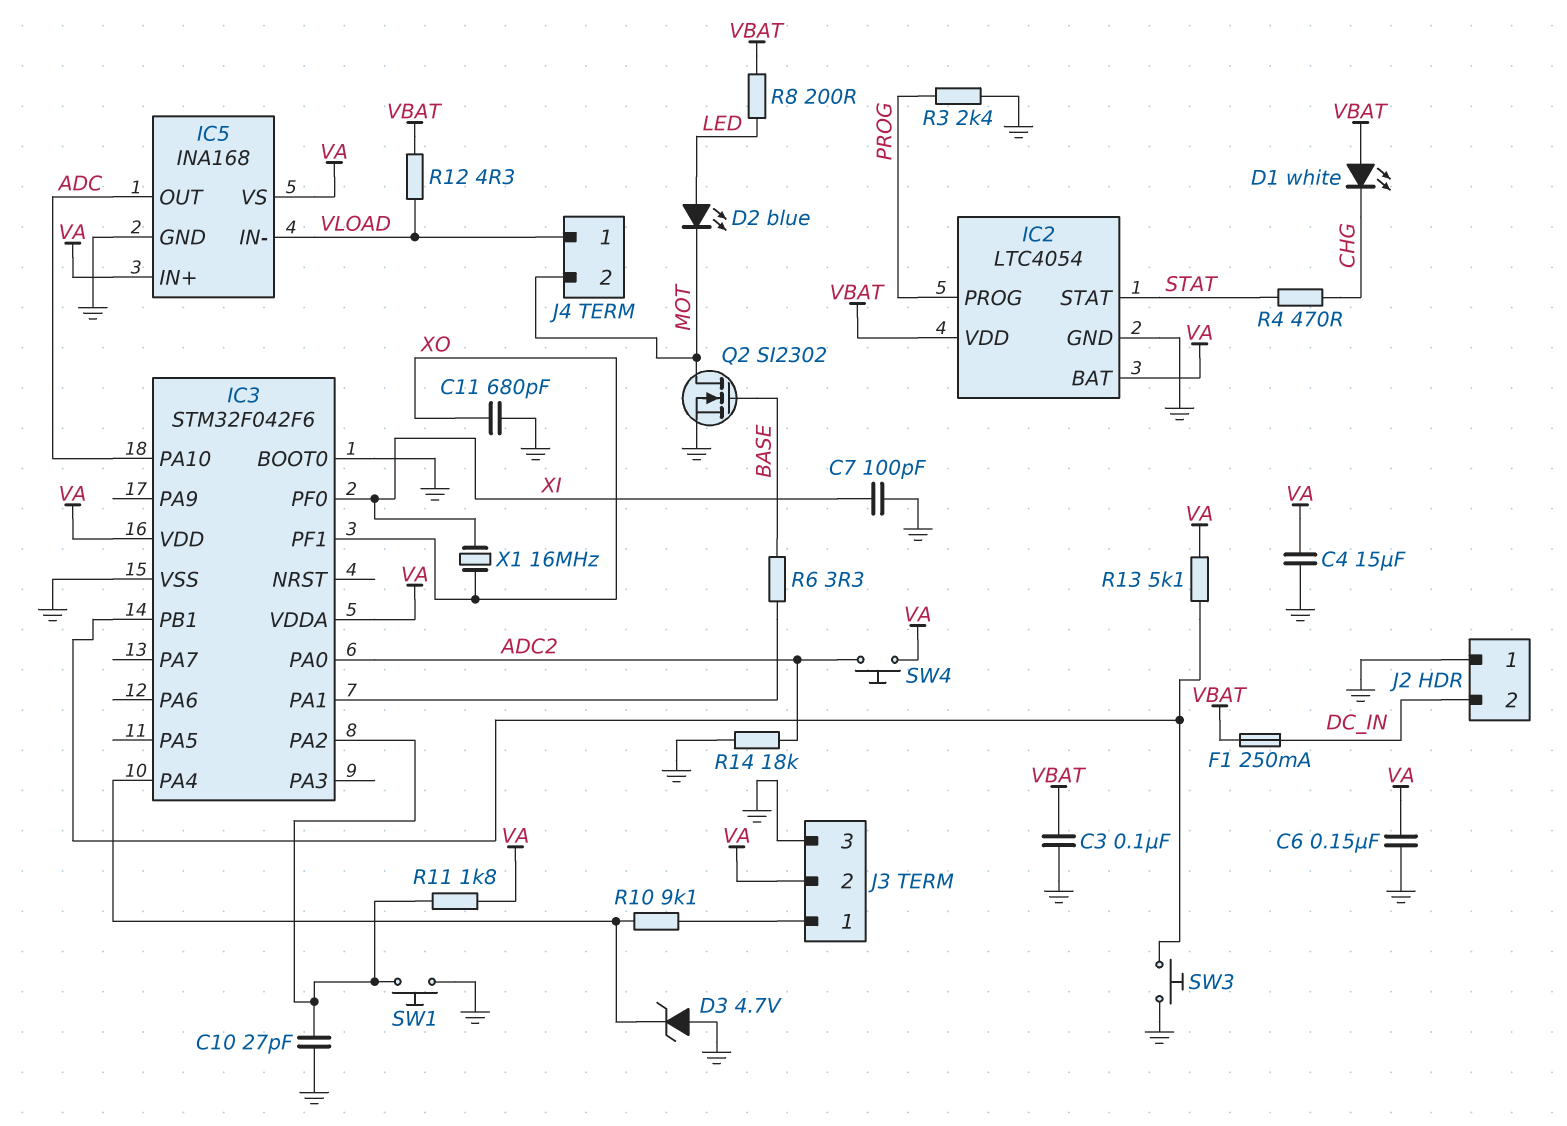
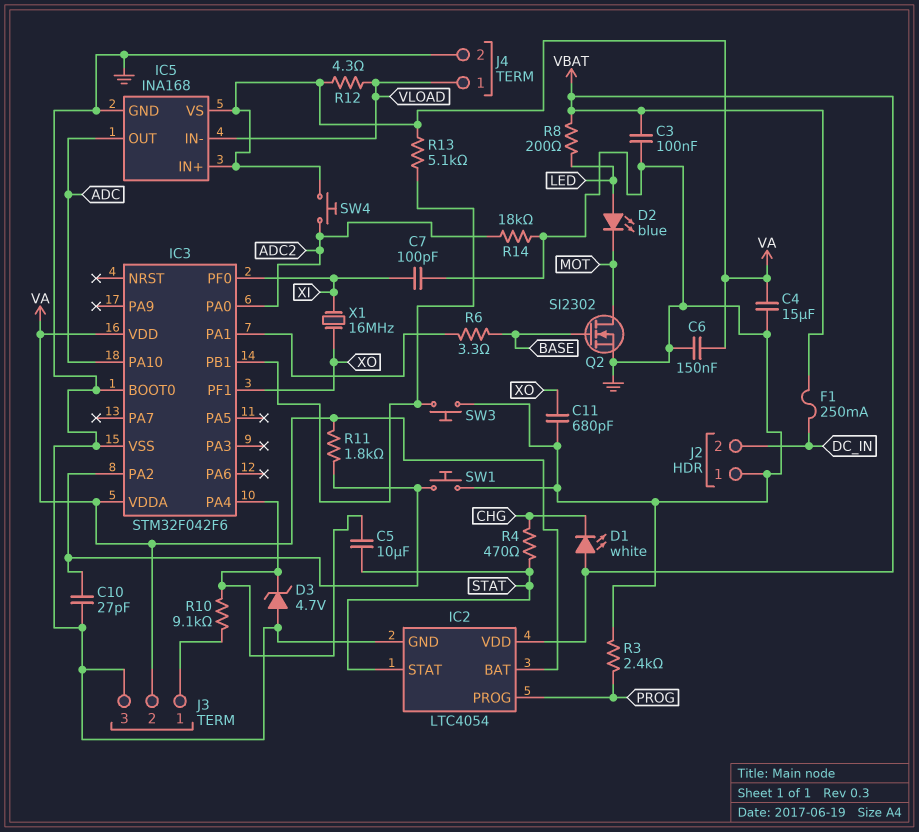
C5: none -> 10uF (IC3/PA4, STAT)
J4 pin 2: MOT -> GND
R12: 4.3 (VBAT, VLOAD) -> 4.3 (VA, VLOAD)

